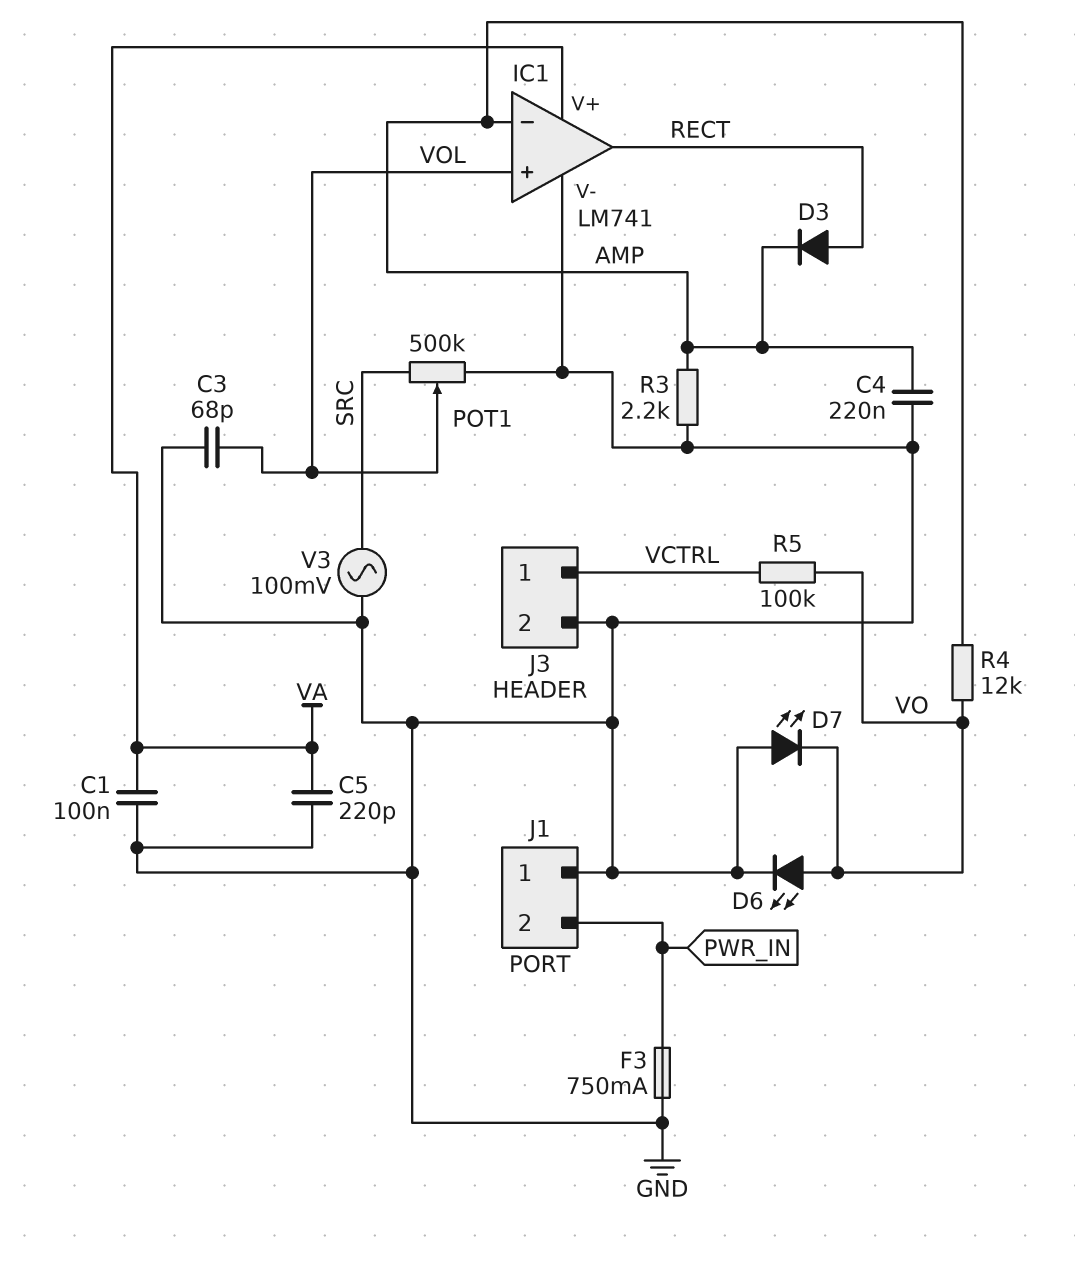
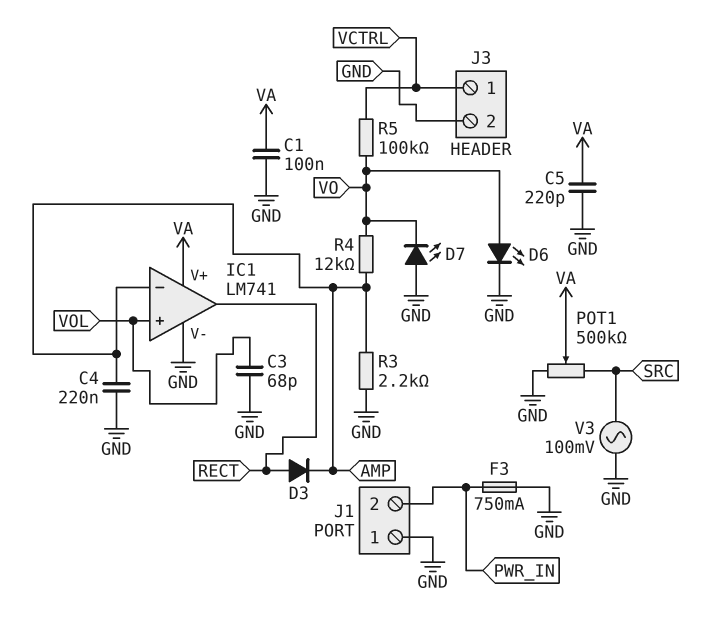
POT1: 500k (GND, SRC, wiper VOL) -> 500k (GND, SRC, wiper VA)

